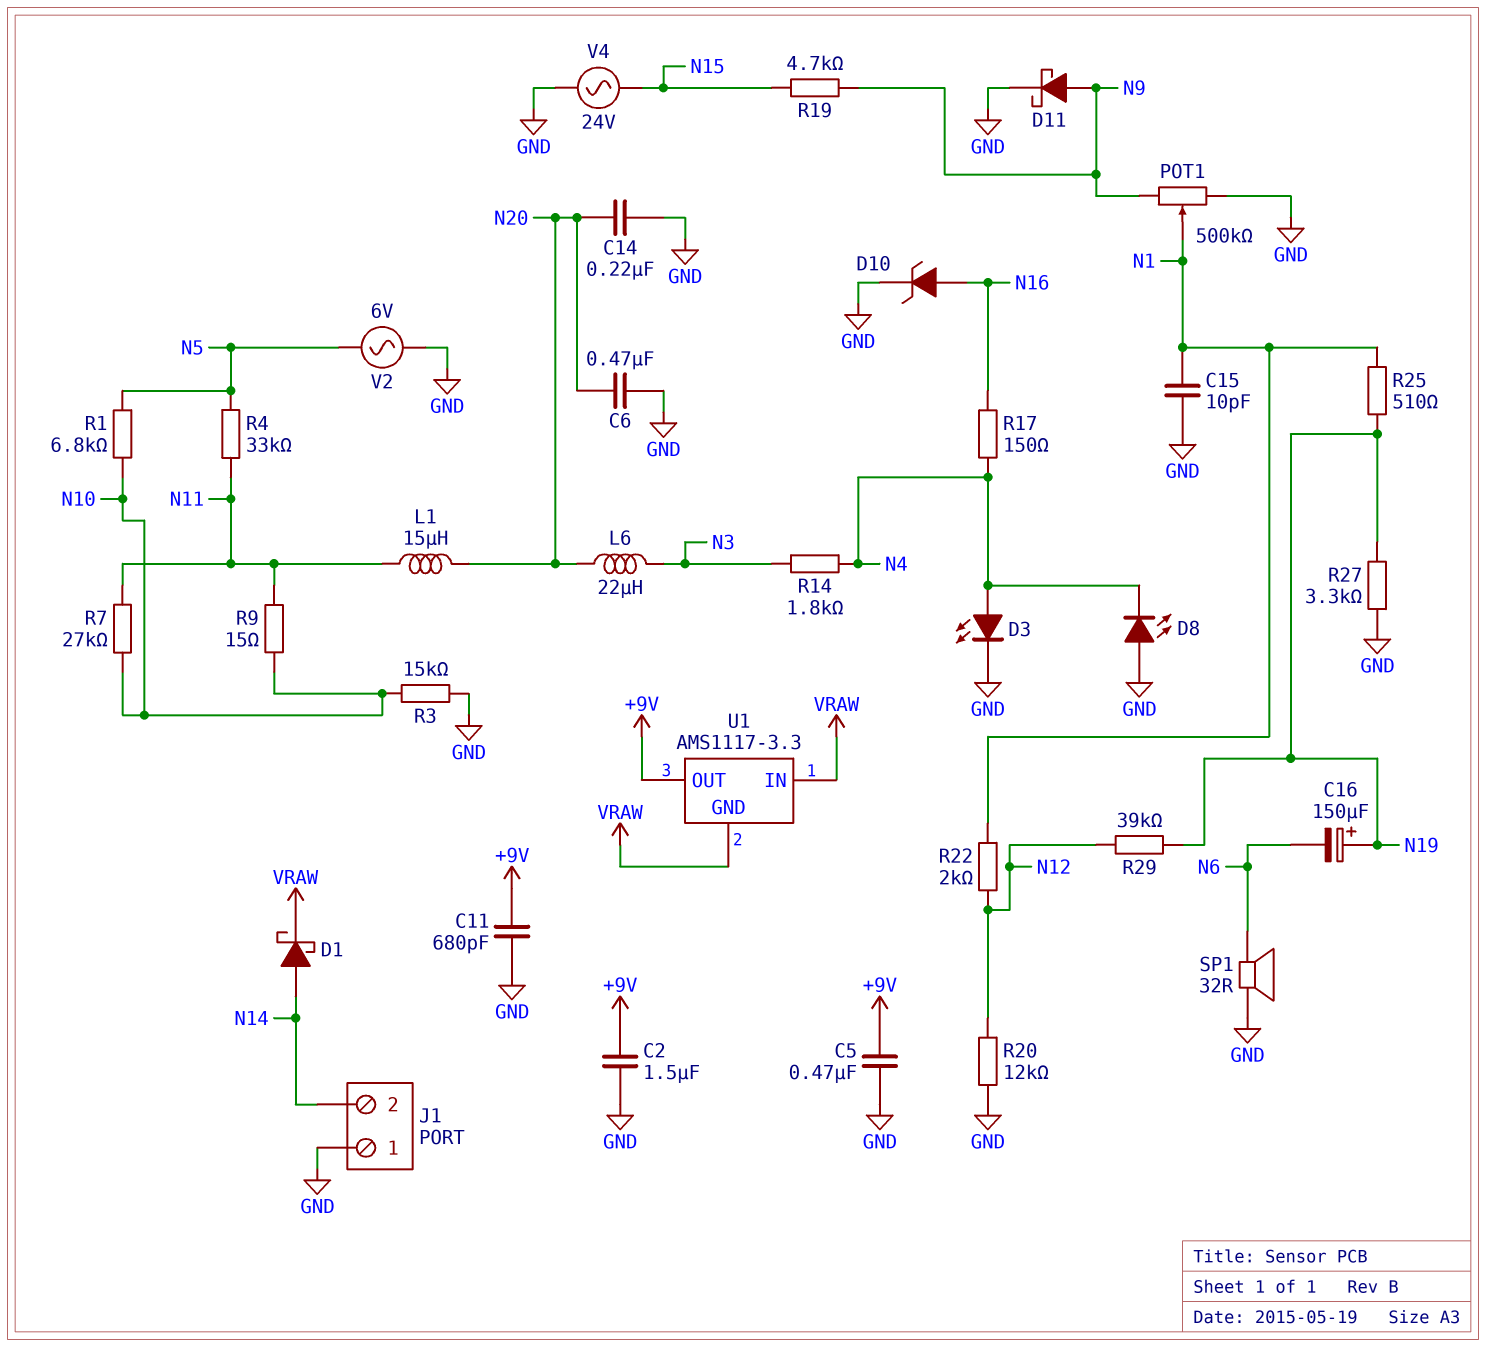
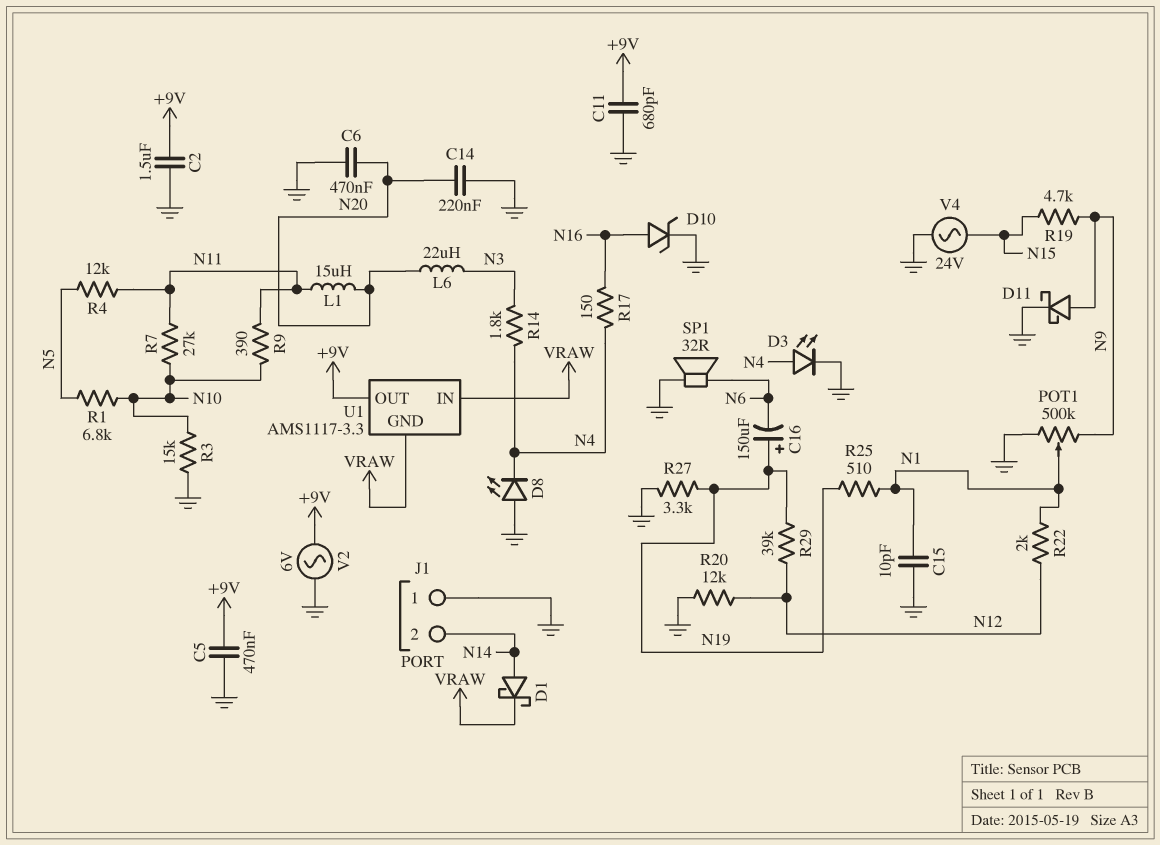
R4: 33k (N5, N11) -> 12k (N5, N11)
R9: 15 (N10, N11) -> 390 (N10, N11)
V2: AC 6V (GND, N5) -> AC 6V (+9V, GND)

